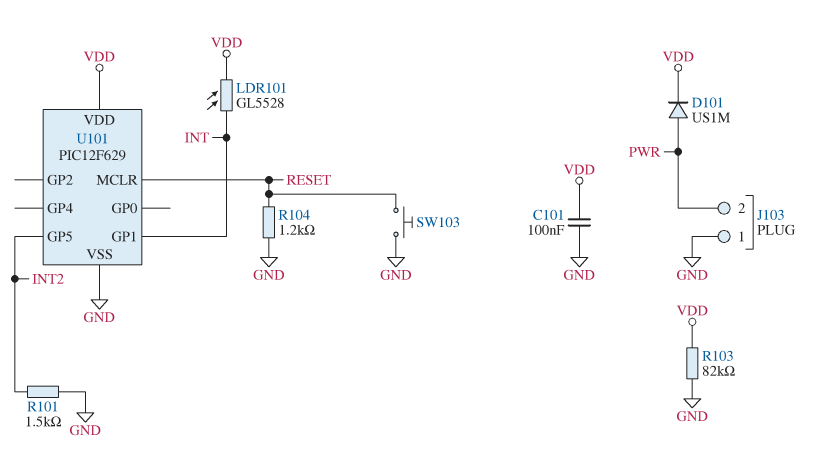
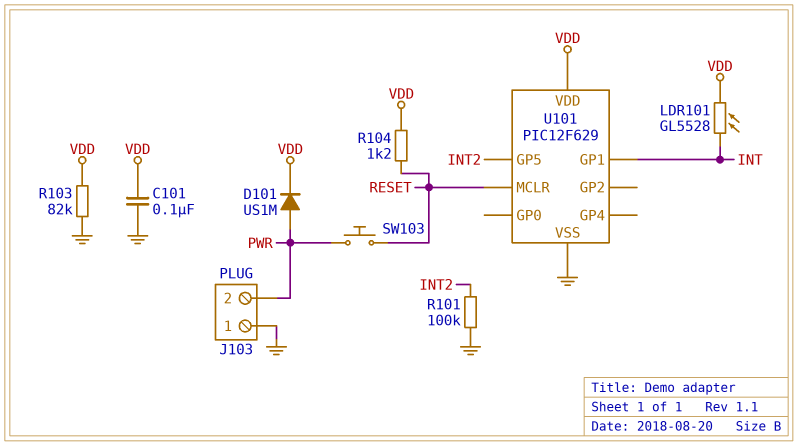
R101: 1.5k (GND, INT2) -> 100k (GND, INT2)
R104: 1.2k (GND, RESET) -> 1.2k (RESET, VDD)
SW103: button (GND, RESET) -> button (PWR, RESET)

